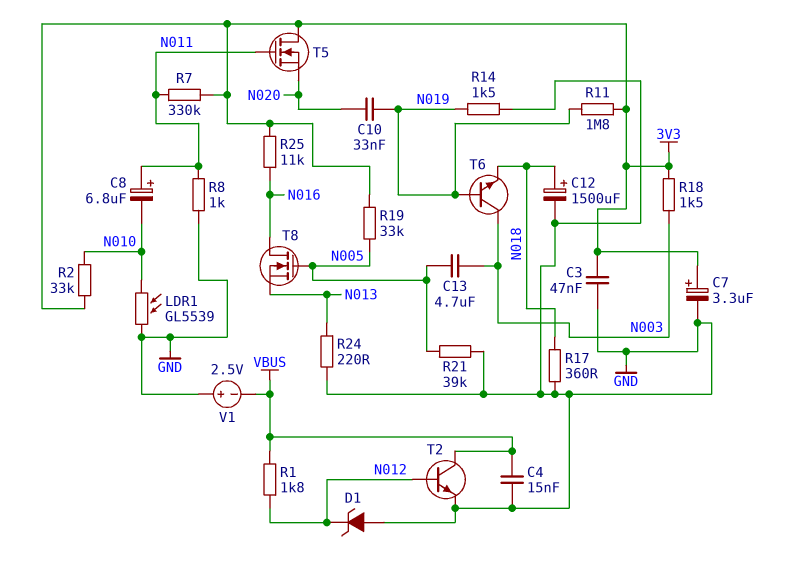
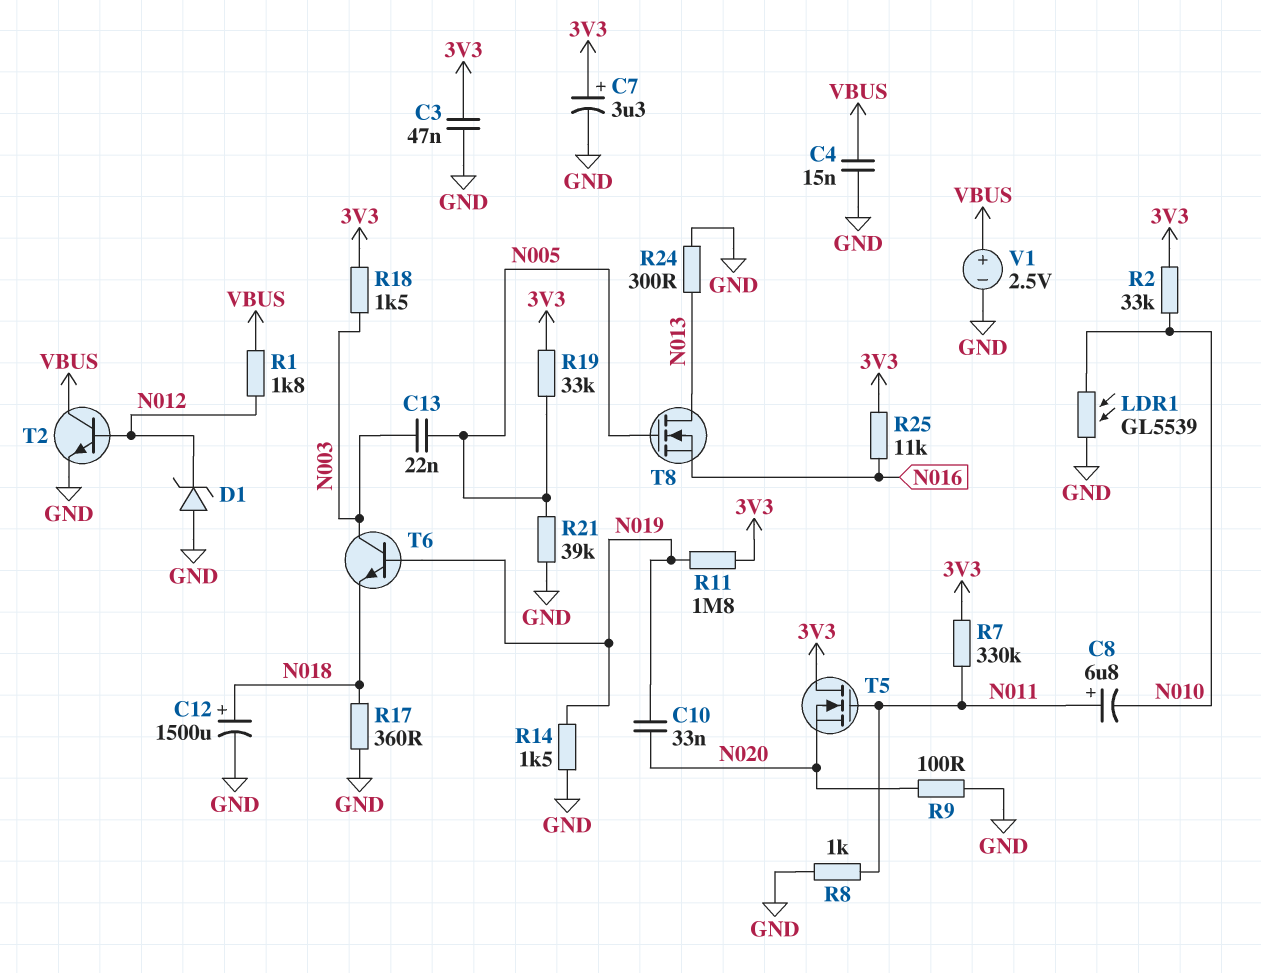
C13: 4.7uF (N003, N005) -> 22nF (N003, N005)
R9: none -> 100 (GND, N020)
R24: 220 (GND, N013) -> 300 (GND, N013)
T8: NMOS (G N005, D N016, S N013) -> NMOS (G N005, D N013, S N016)
V1: 2.5V (plus GND, minus VBUS) -> 2.5V (plus VBUS, minus GND)

